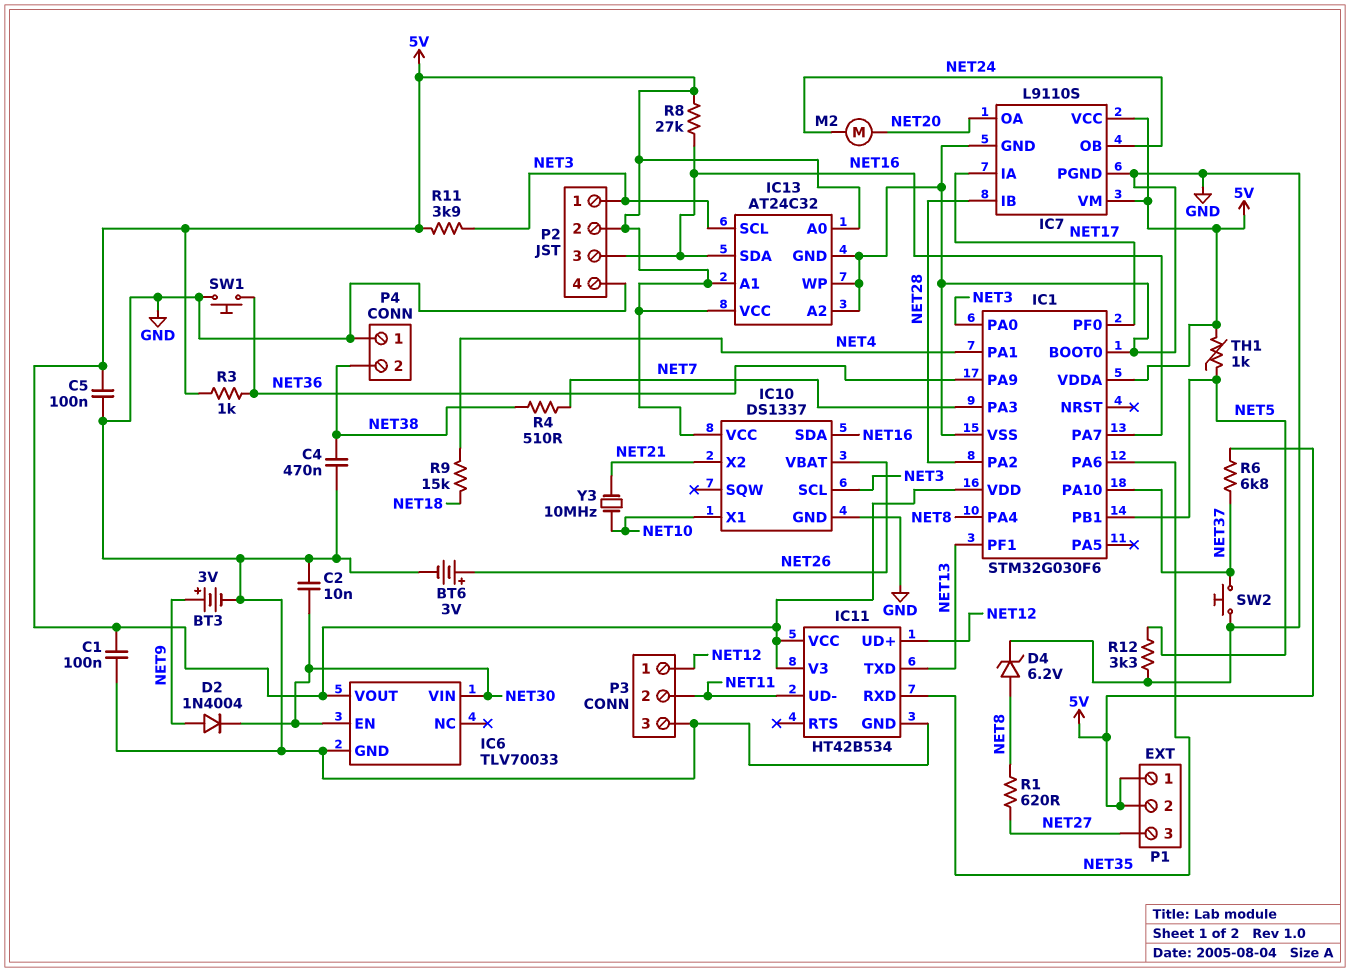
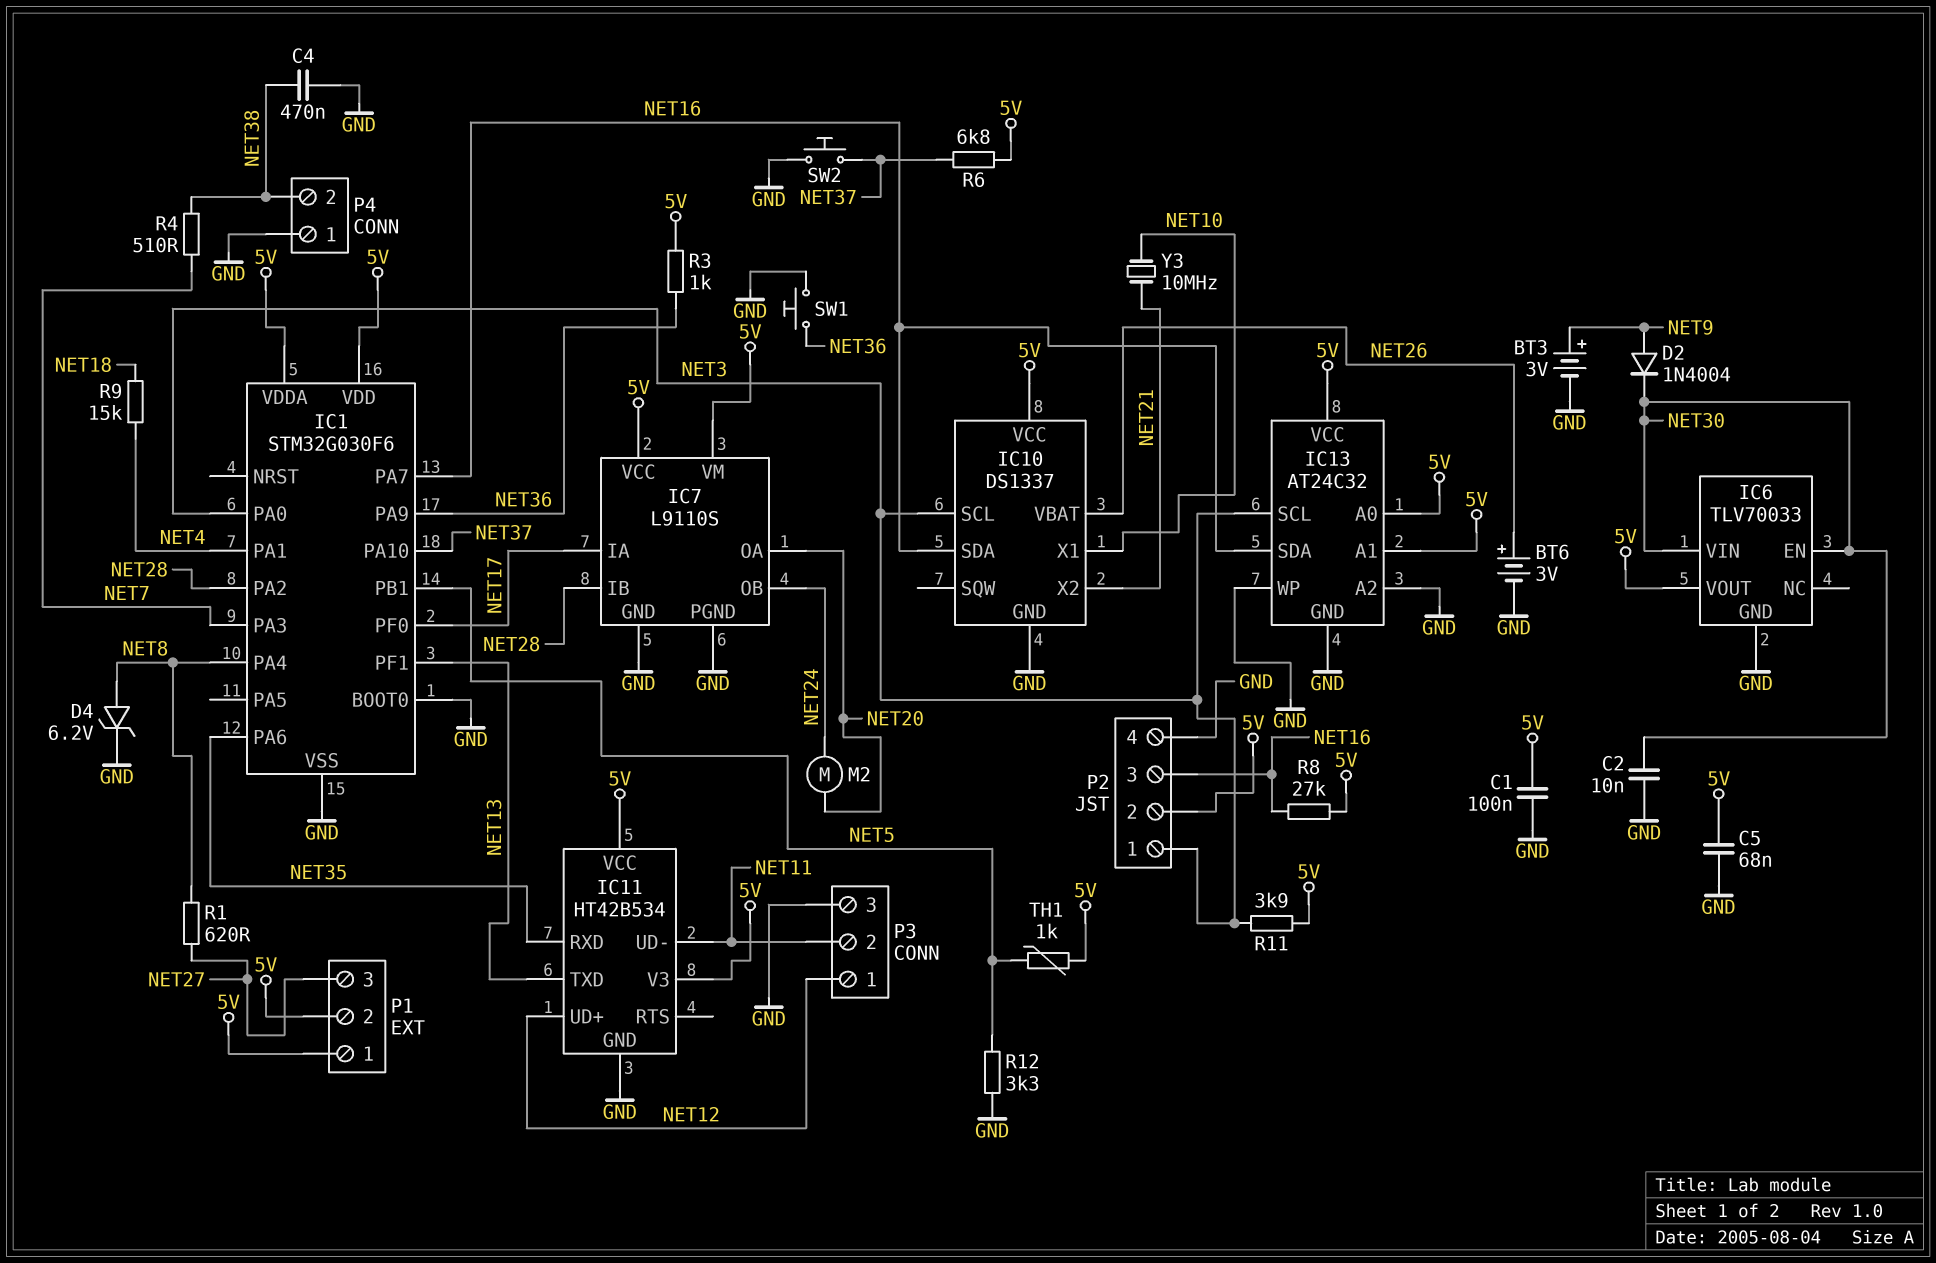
C5: 100nF (5V, GND) -> 68nF (5V, GND)

